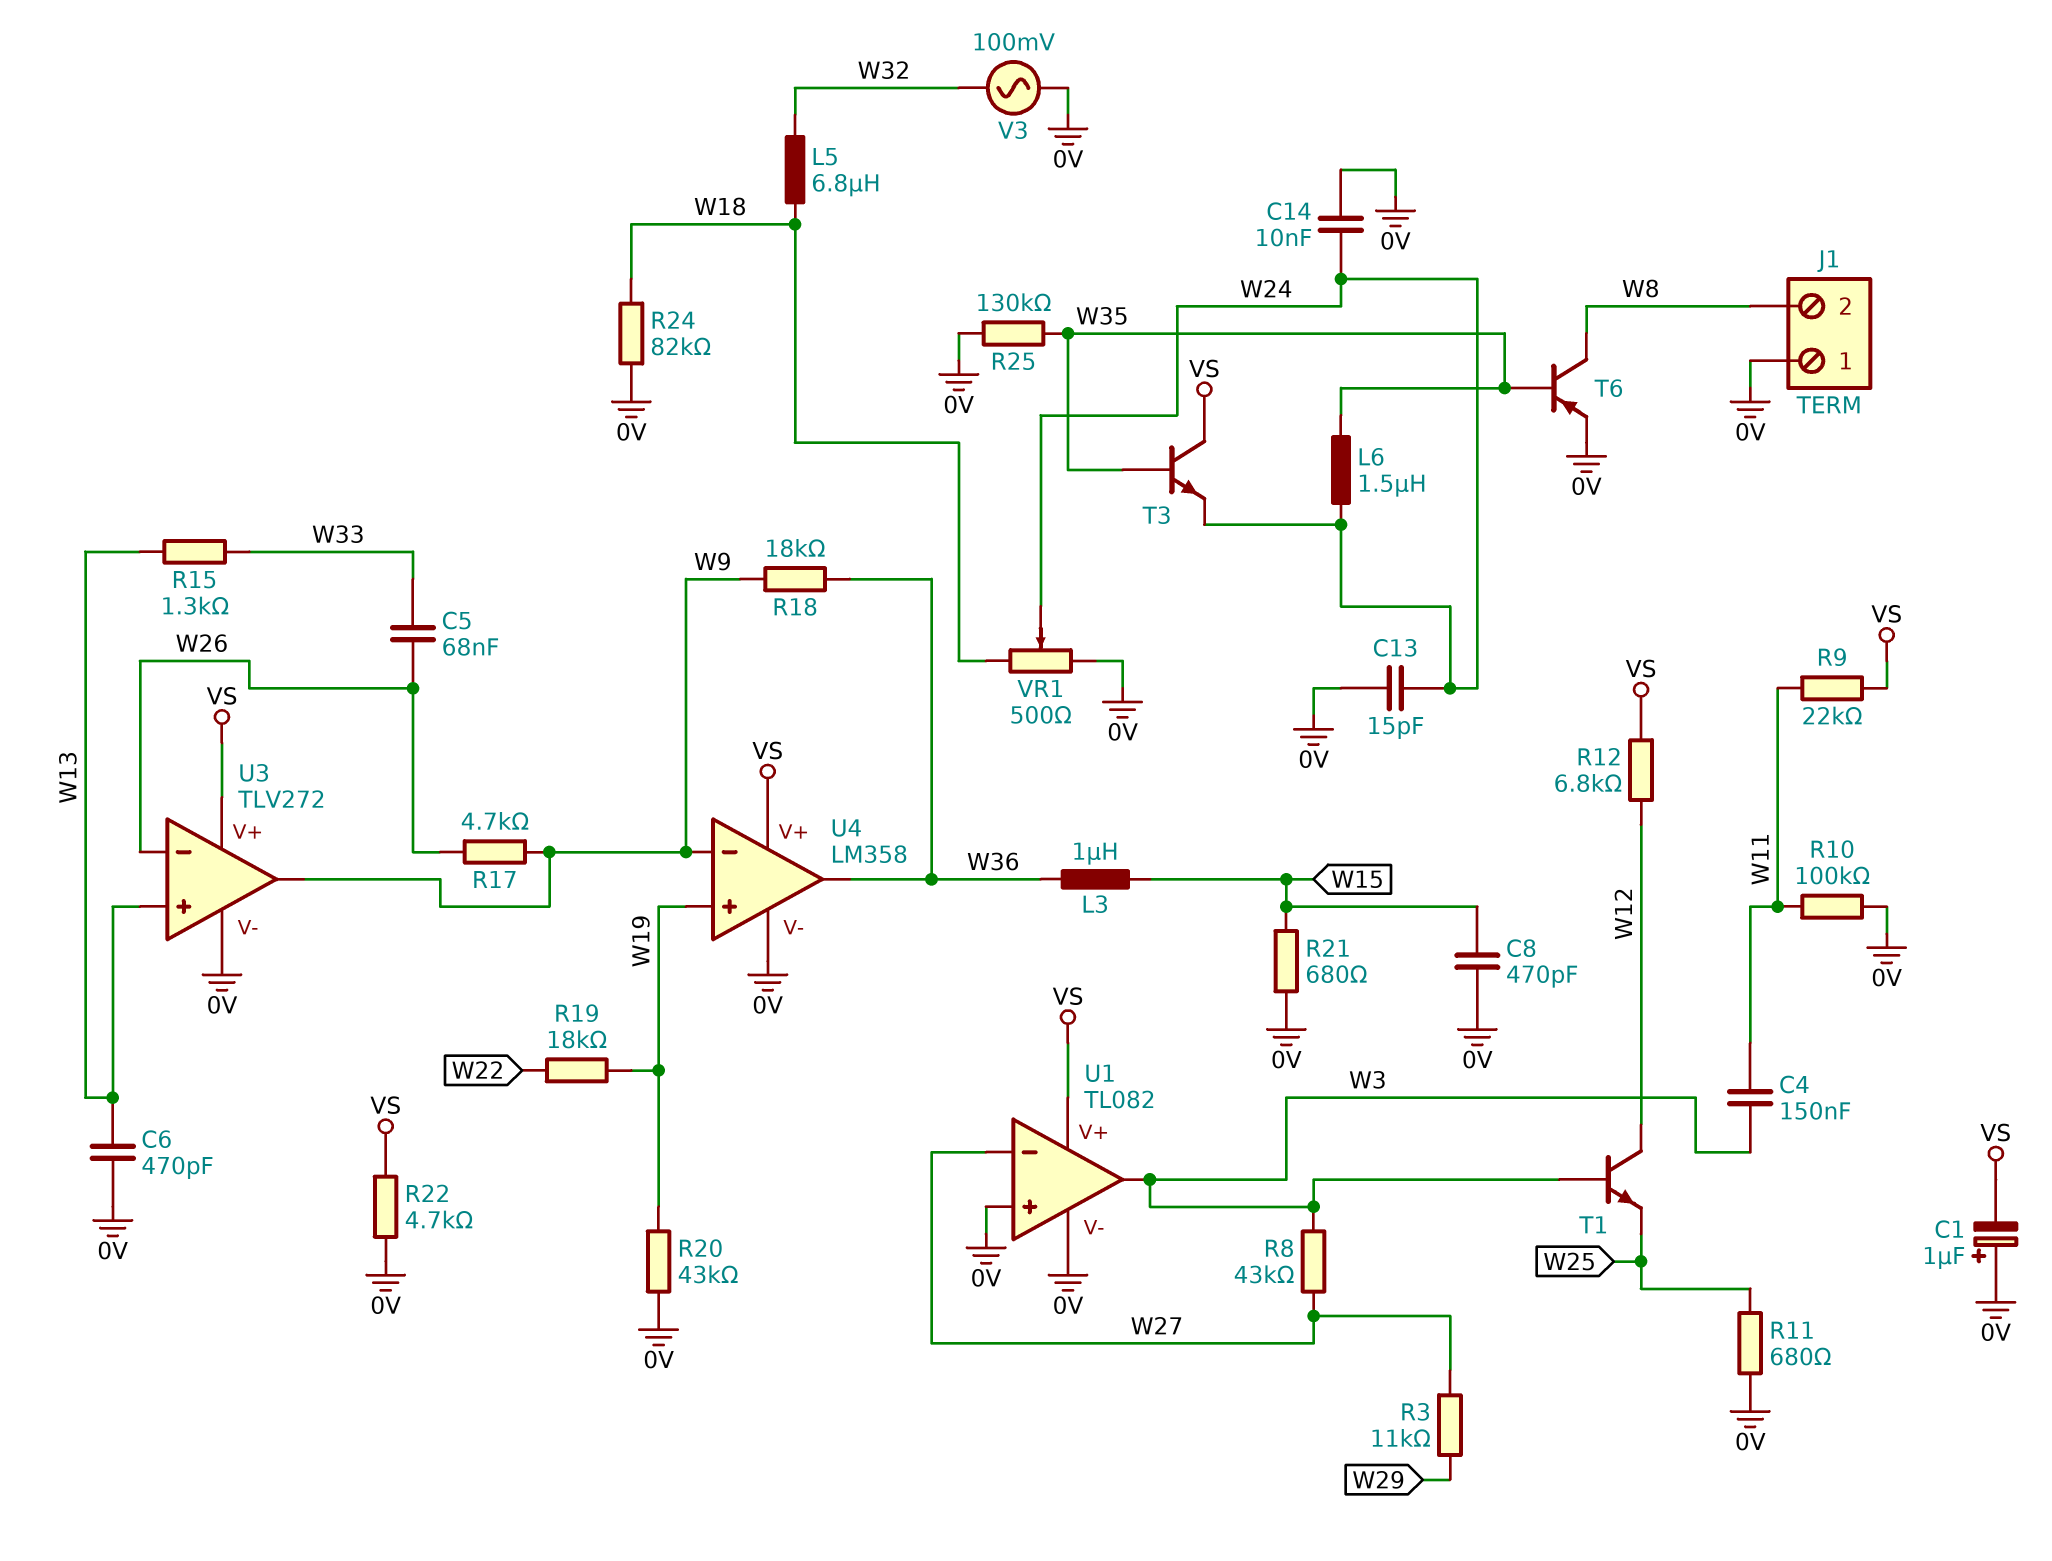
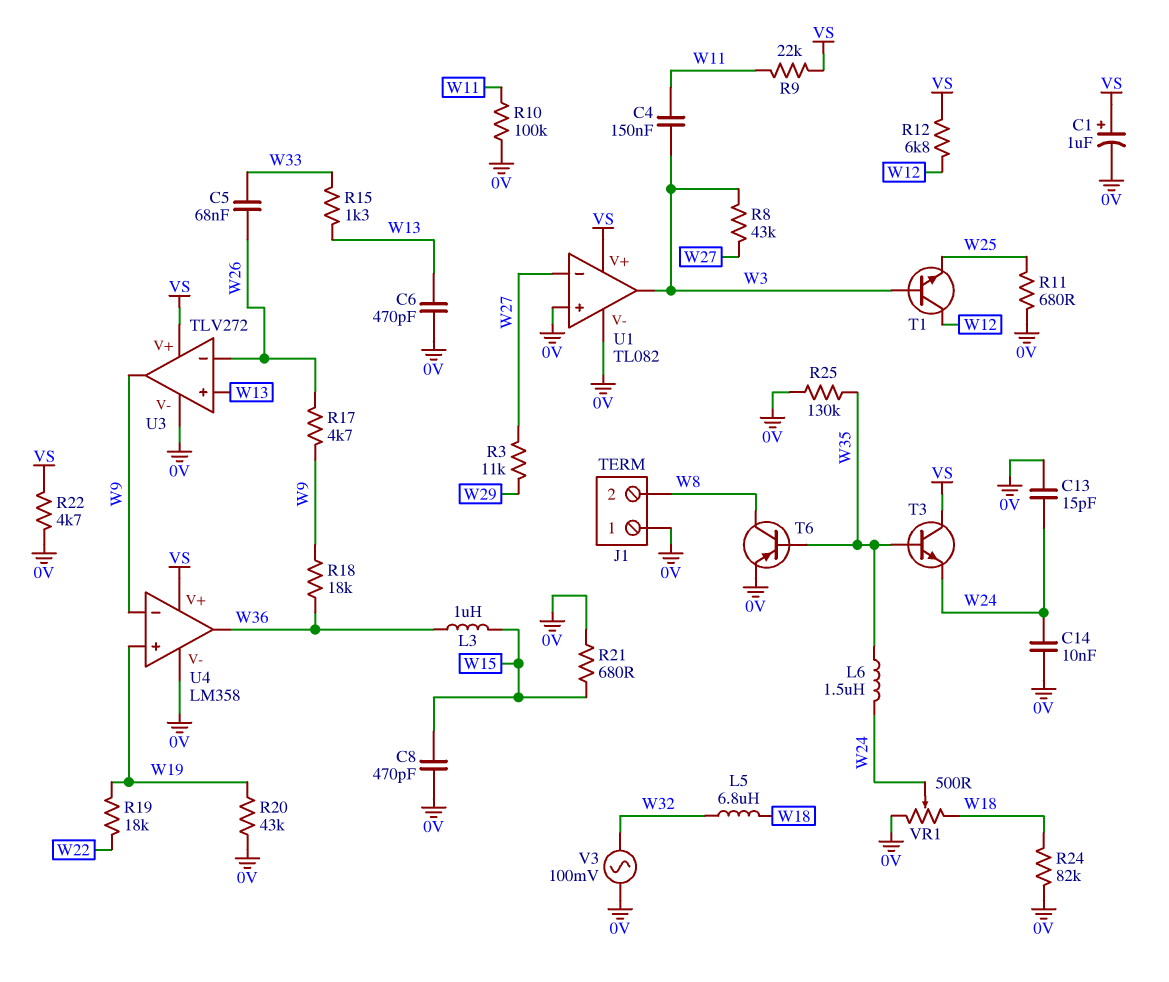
C1: 1uF (plus 0V, minus VS) -> 1uF (plus VS, minus 0V)

